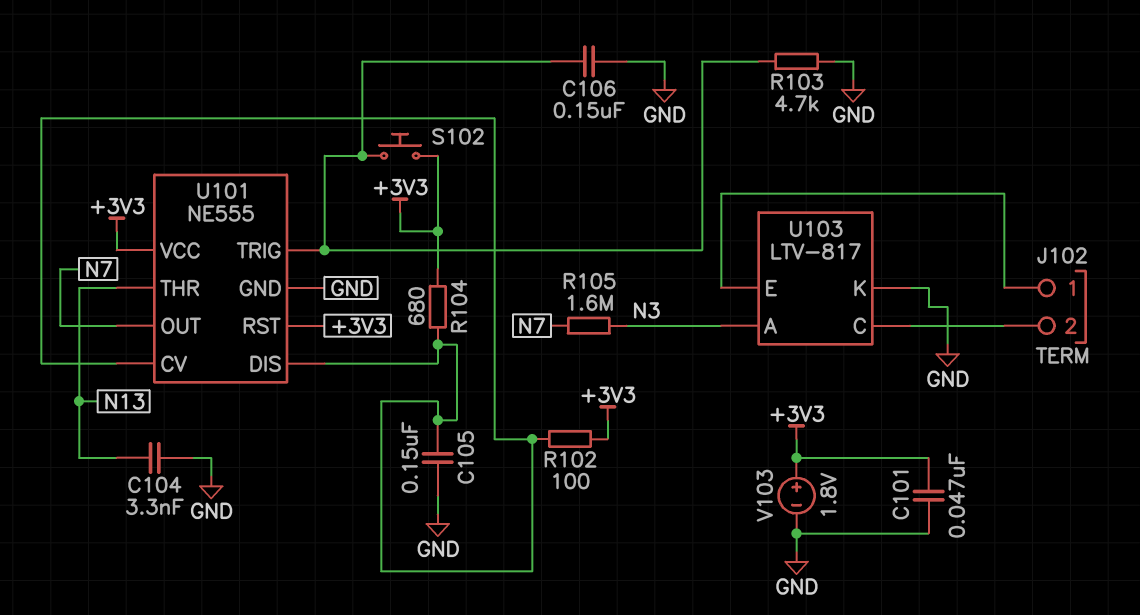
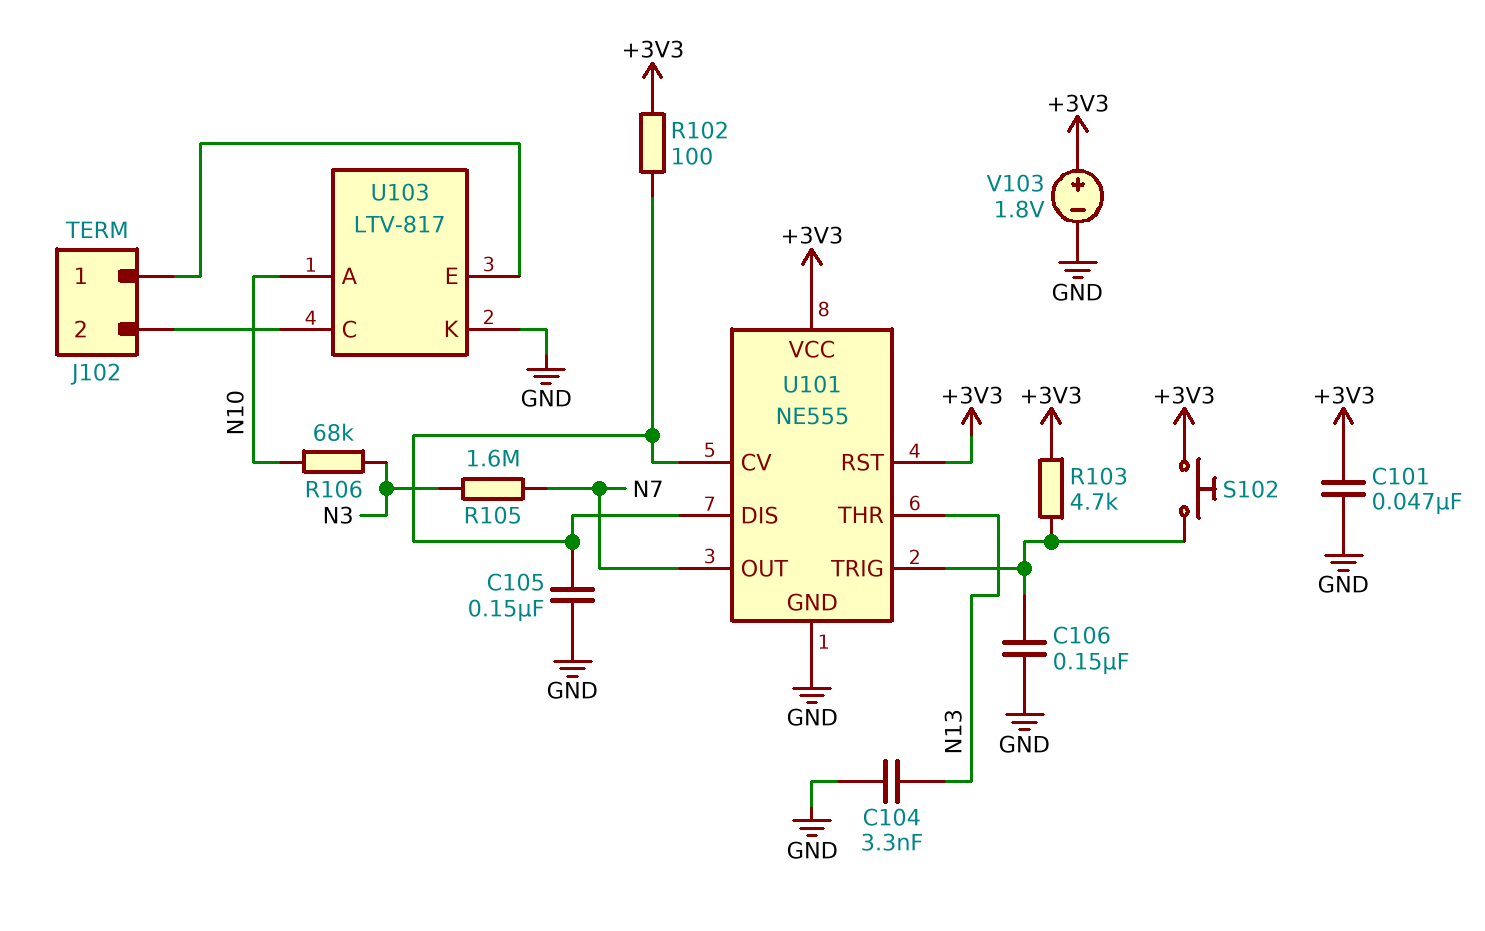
R103: 4.7k (GND, U101/TRIG) -> 4.7k (+3V3, U101/TRIG)
R104: 680 (+3V3, U101/CV) -> none
R106: none -> 68k (N3, N10)
U103 pin A: N3 -> N10

